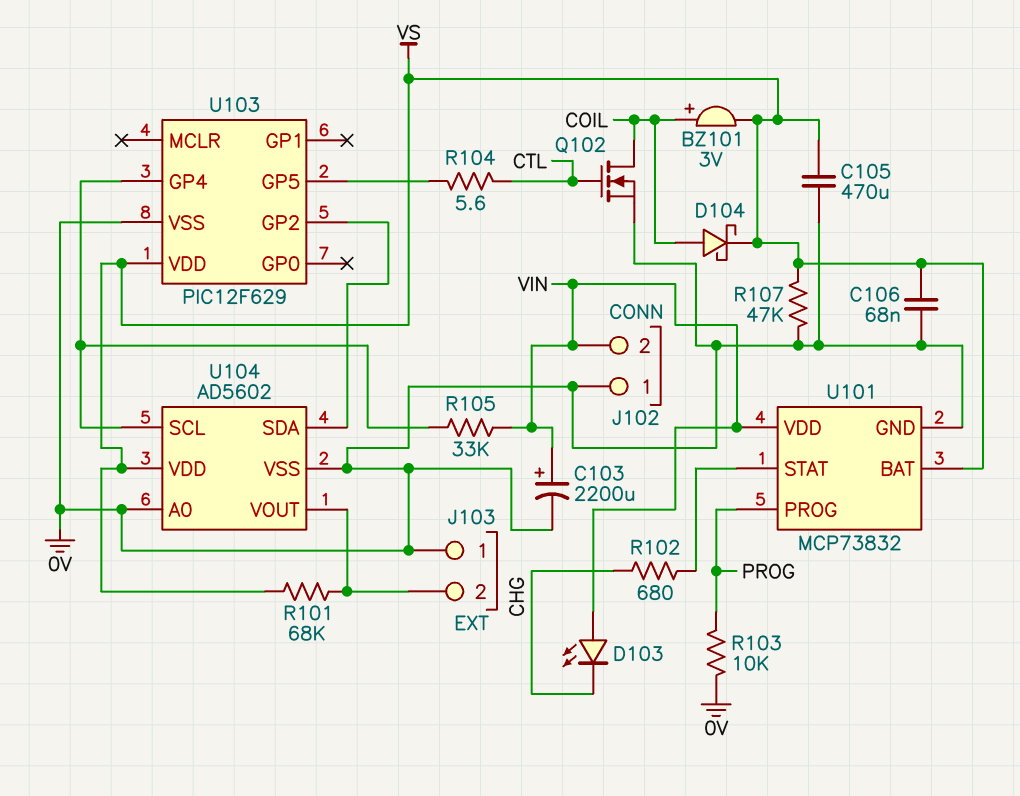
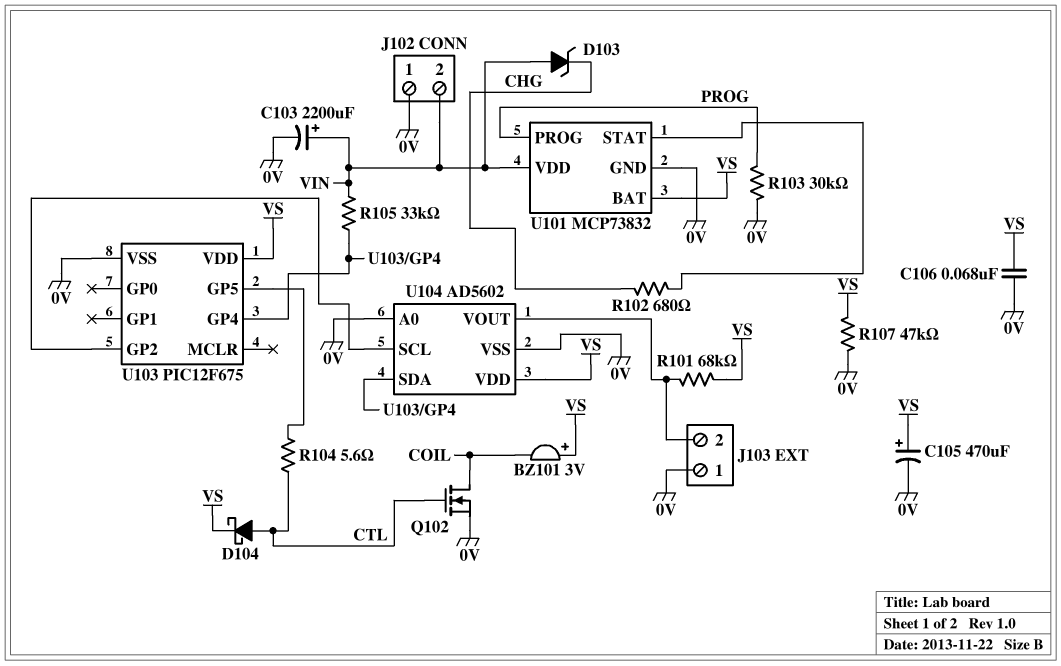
BZ101: buzzer 3V (plus COIL, minus VS) -> buzzer 3V (plus VS, minus COIL)
C105: 470uF (0V, VS) -> 470uF (plus VS, minus 0V)
D103: LED (A VIN, K CHG) -> zener (A VIN, K CHG)
D104: schottky (A COIL, K VS) -> schottky (A CTL, K VS)
R103: 10k (0V, PROG) -> 30k (0V, PROG)
U103: PIC12F629 -> PIC12F675
U104 pin SCL: U103/GP4 -> U103/GP2
U104 pin SDA: U103/GP2 -> U103/GP4

